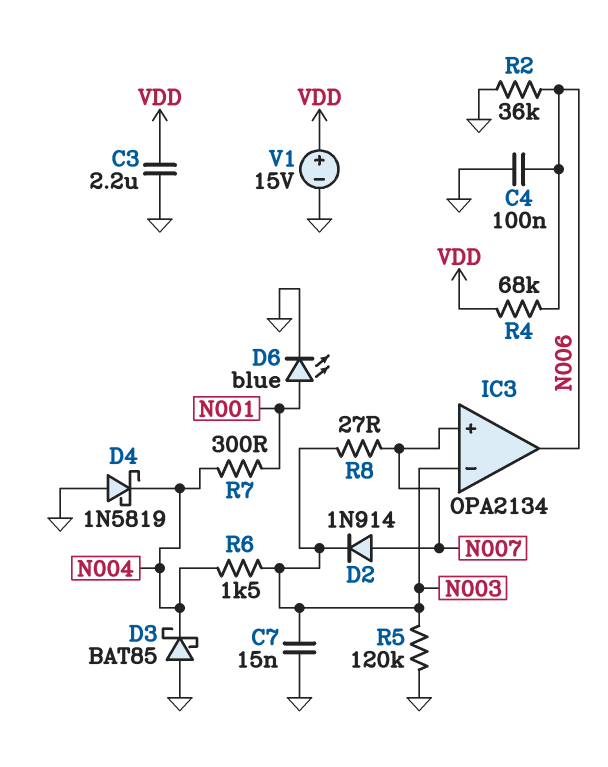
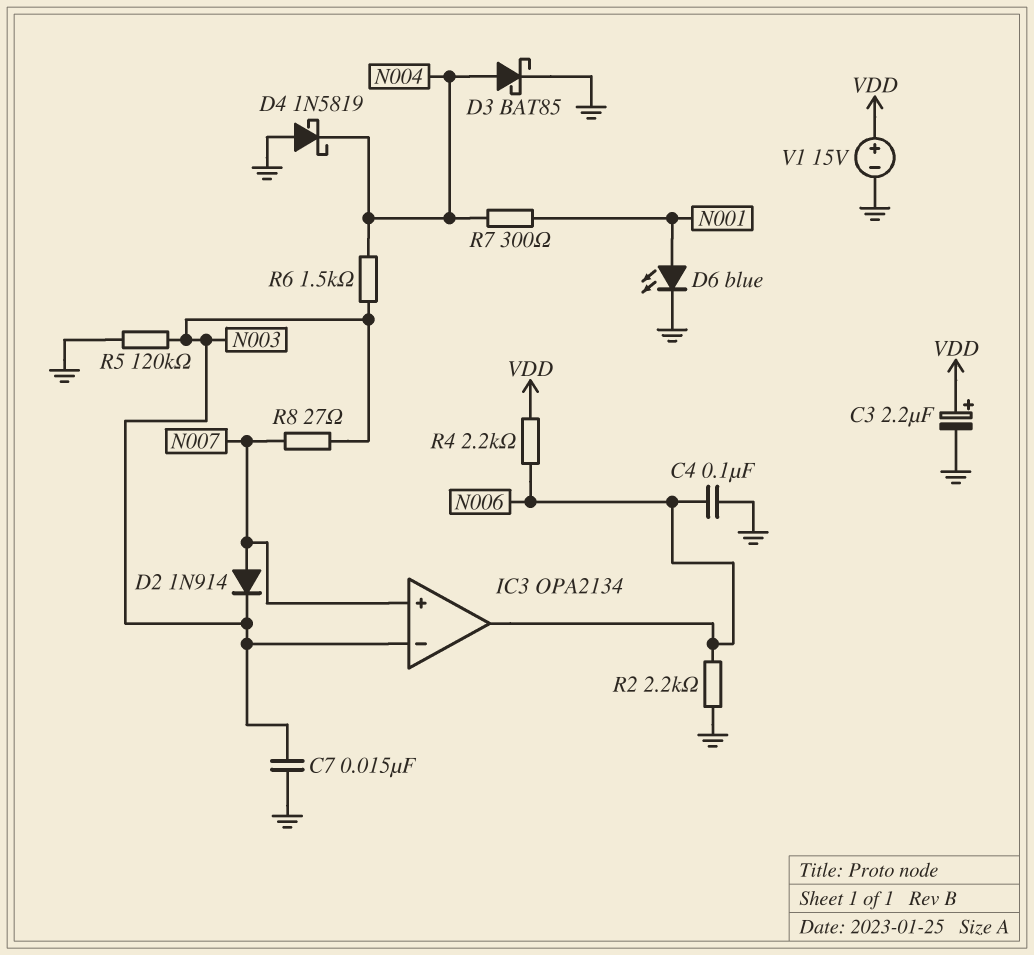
C3: 2.2uF (GND, VDD) -> 2.2uF (plus VDD, minus GND)
D3: schottky BAT85 (A GND, K N004) -> schottky BAT85 (A N004, K GND)
R2: 36k (GND, N006) -> 2.2k (GND, N006)
R4: 68k (N006, VDD) -> 2.2k (N006, VDD)

